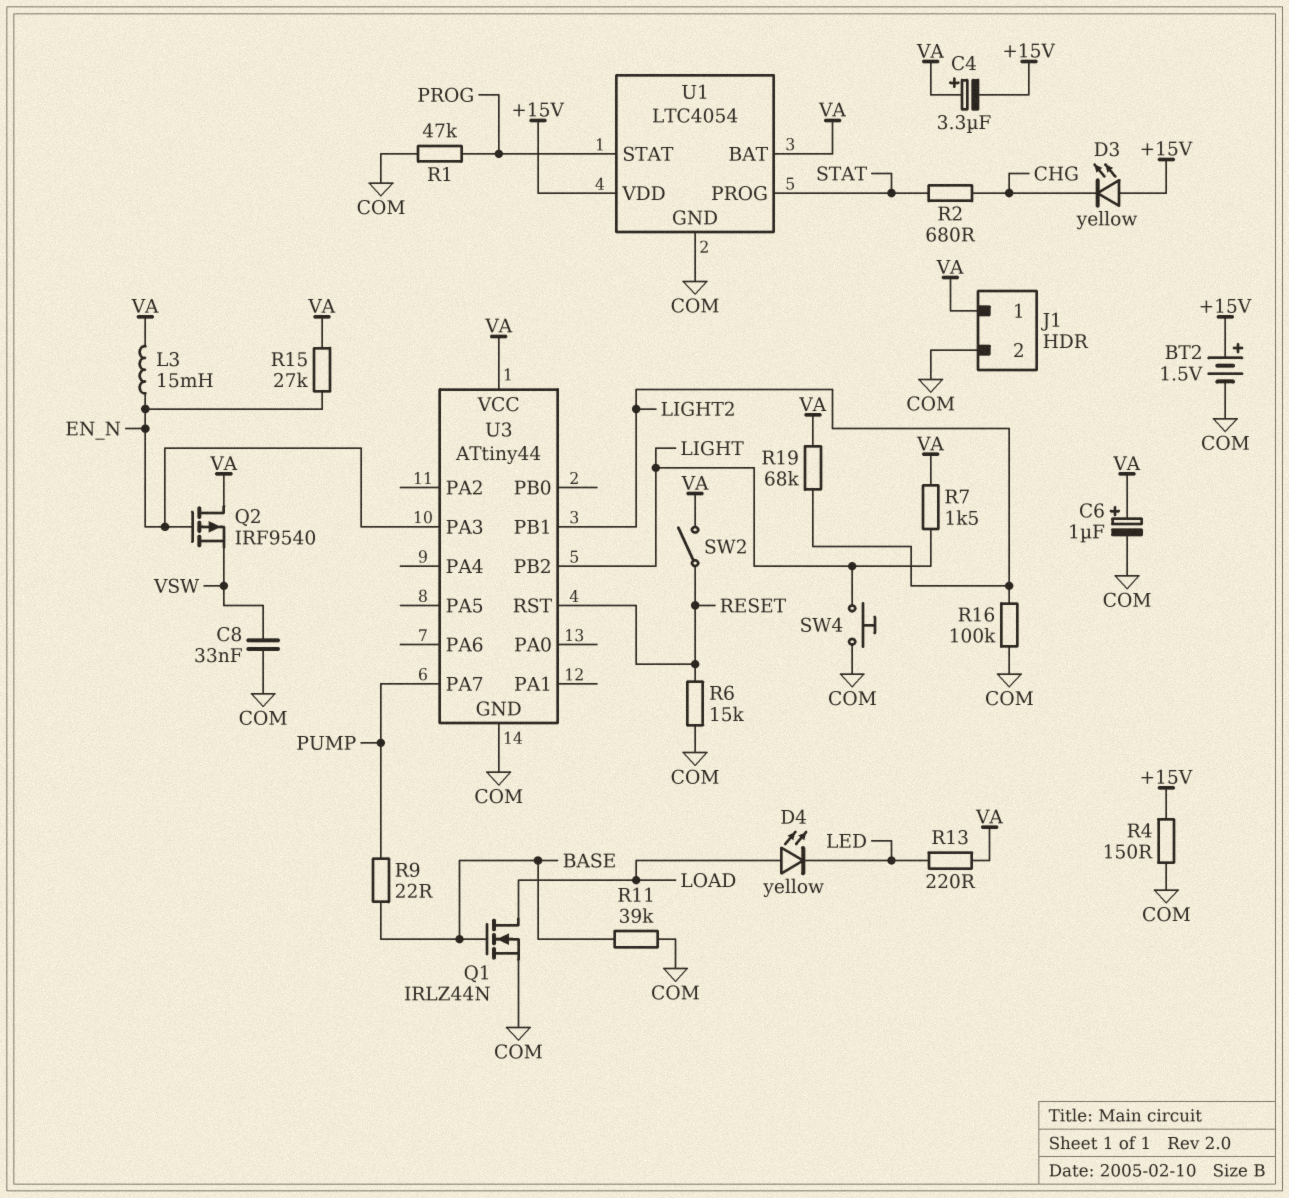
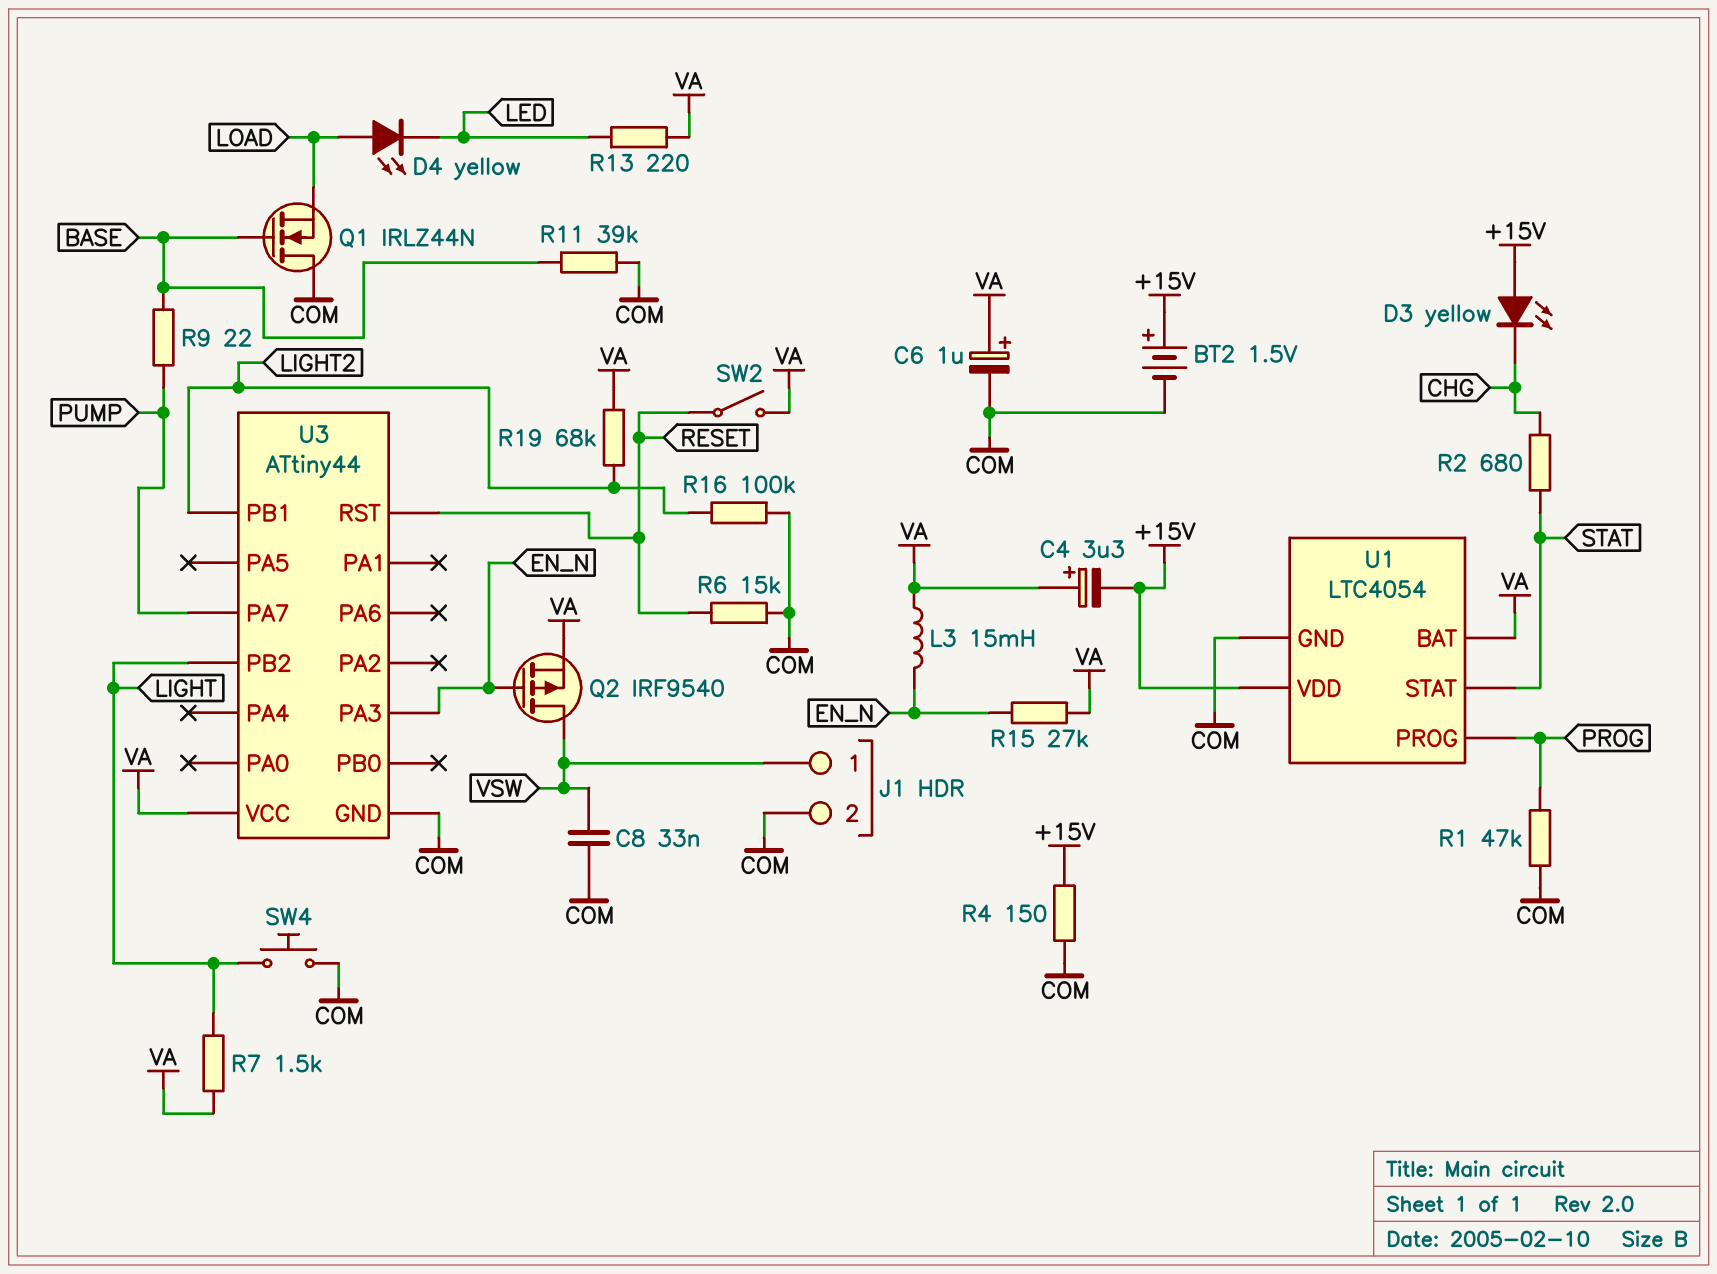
J1 pin 1: VA -> VSW
Q1: NMOS IRLZ44N (G BASE, D LOAD, S COM) -> NMOS IRLZ44N (G BASE, D COM, S LOAD)
Q2: PMOS IRF9540 (G EN_N, D VA, S VSW) -> PMOS IRF9540 (G EN_N, D VSW, S VA)
U1 pin PROG: STAT -> PROG
U1 pin STAT: PROG -> STAT

